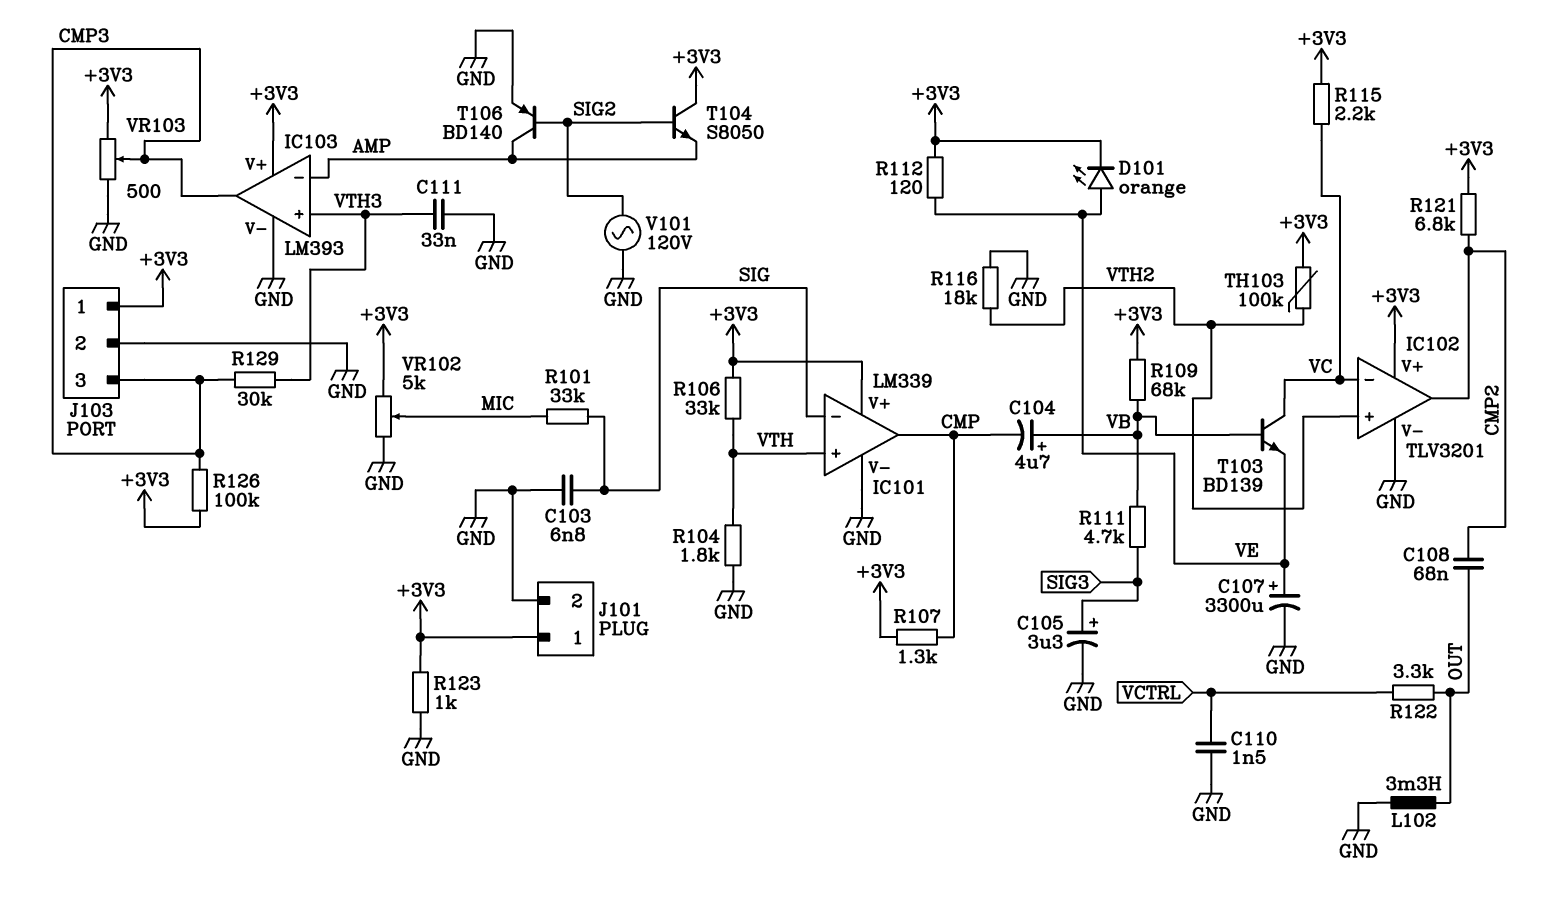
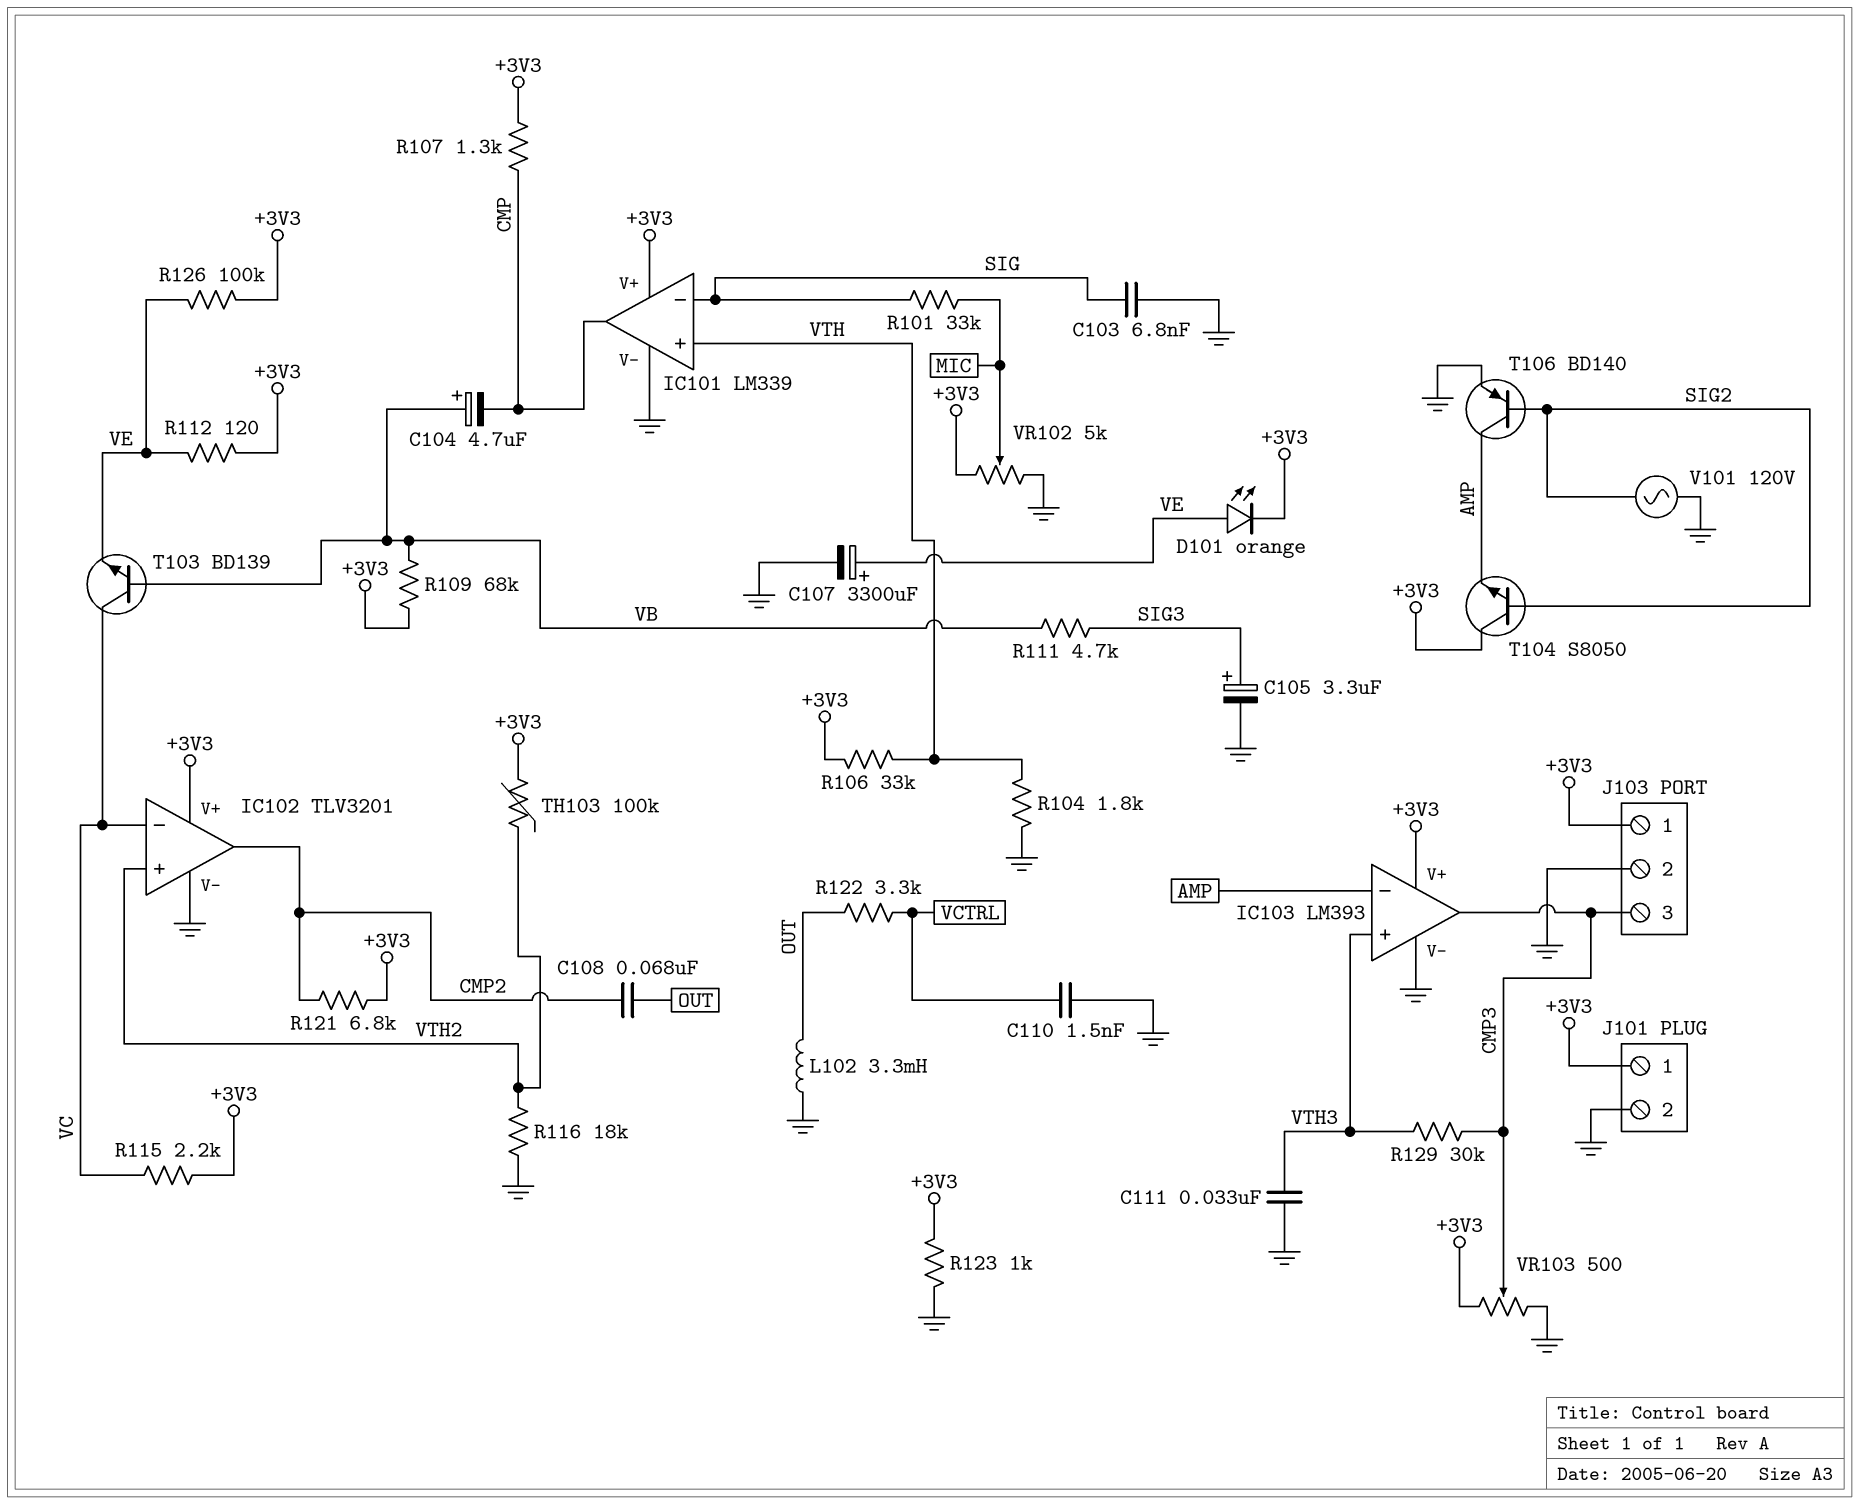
R126: 100k (+3V3, CMP3) -> 100k (+3V3, VE)

